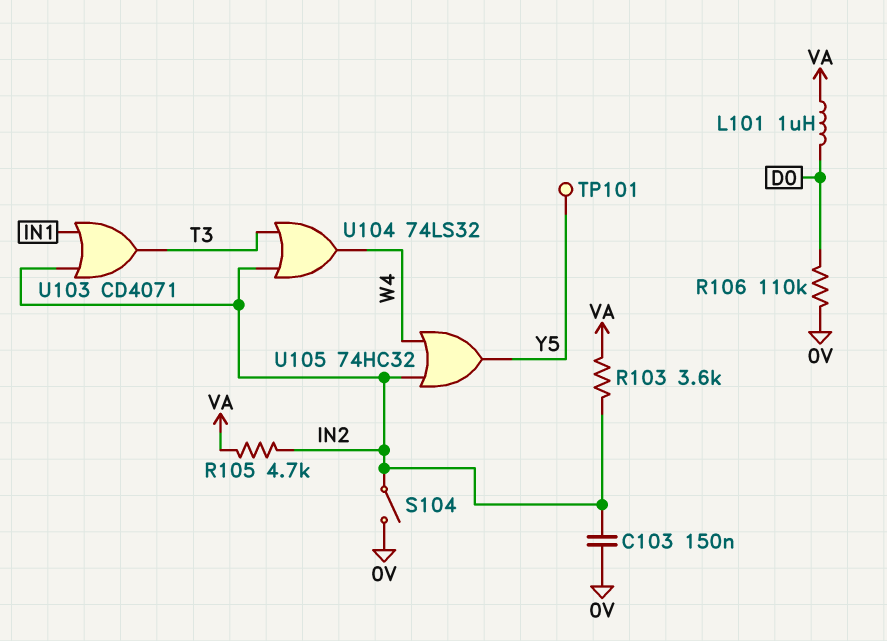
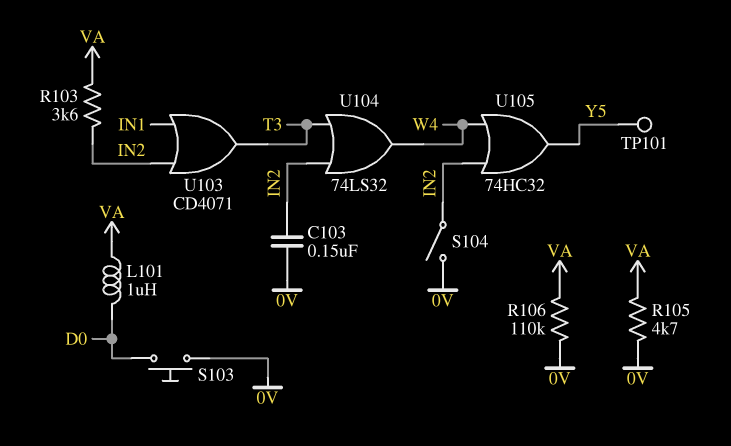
R105: 4.7k (IN2, VA) -> 4.7k (0V, VA)
R106: 110k (0V, D0) -> 110k (0V, VA)
S103: none -> button (0V, D0)

